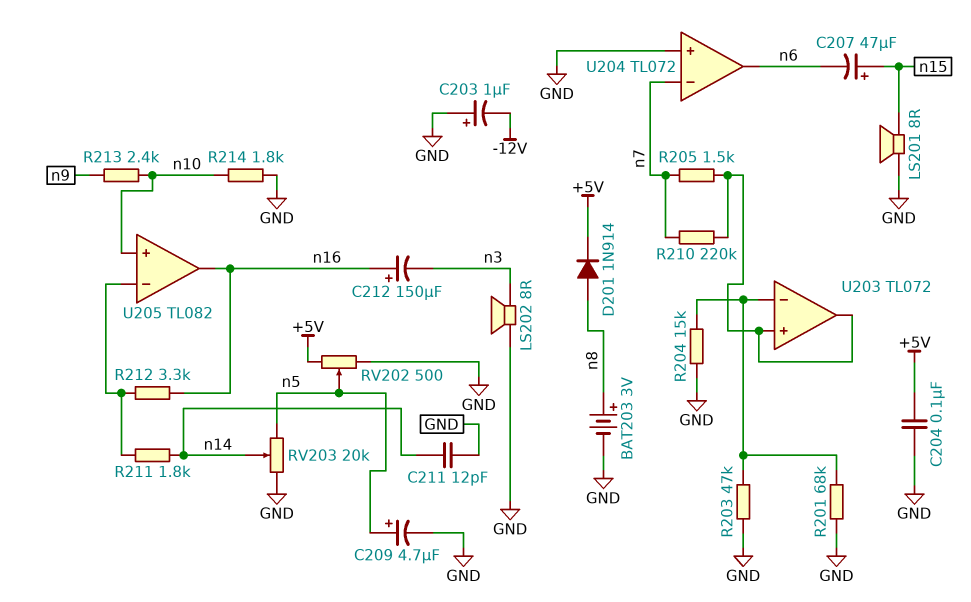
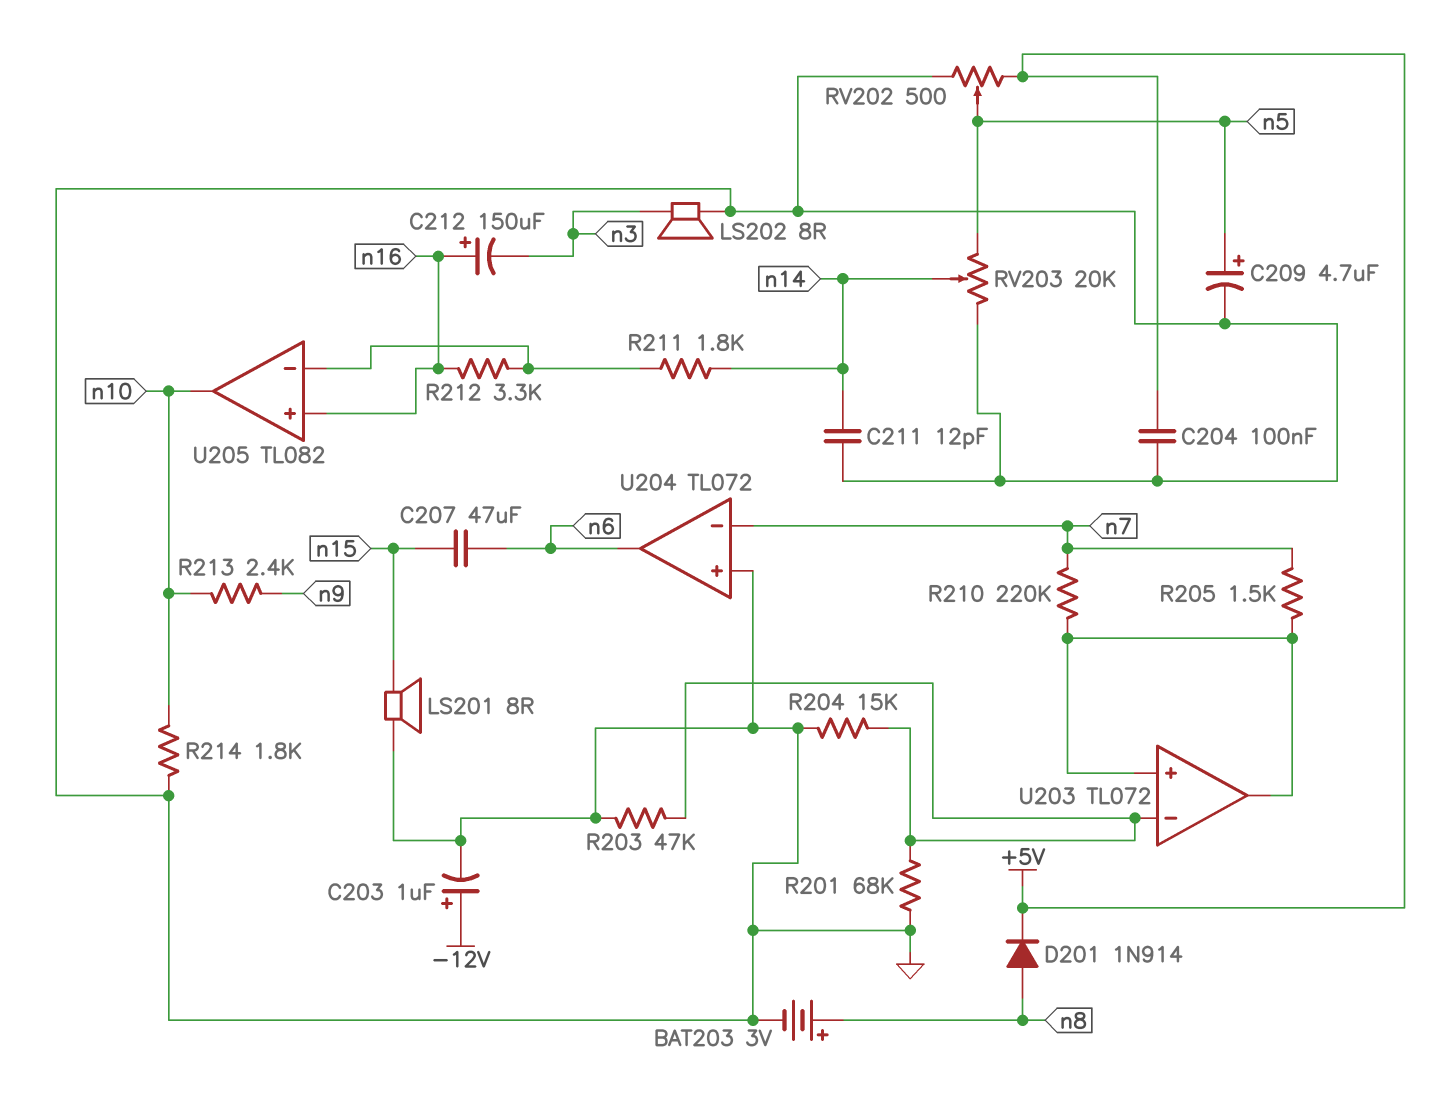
C203: 1uF (plus GND, minus -12V) -> 1uF (plus -12V, minus GND)
C207: 47uF (plus n15, minus n6) -> 47uF (n6, n15)
U205 pin in+: n10 -> n16
U205 pin out: n16 -> n10

